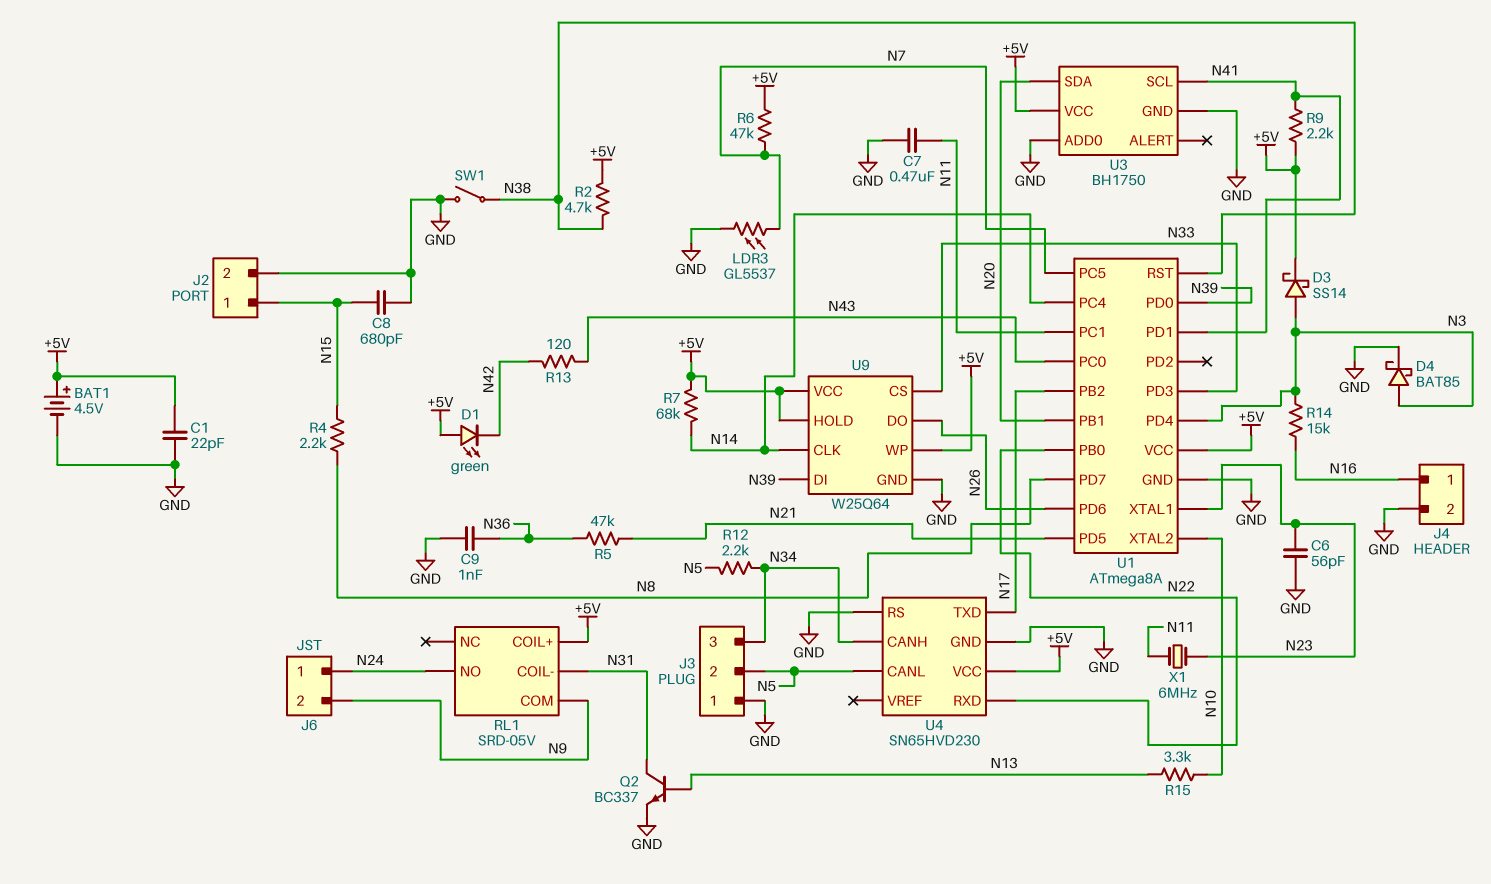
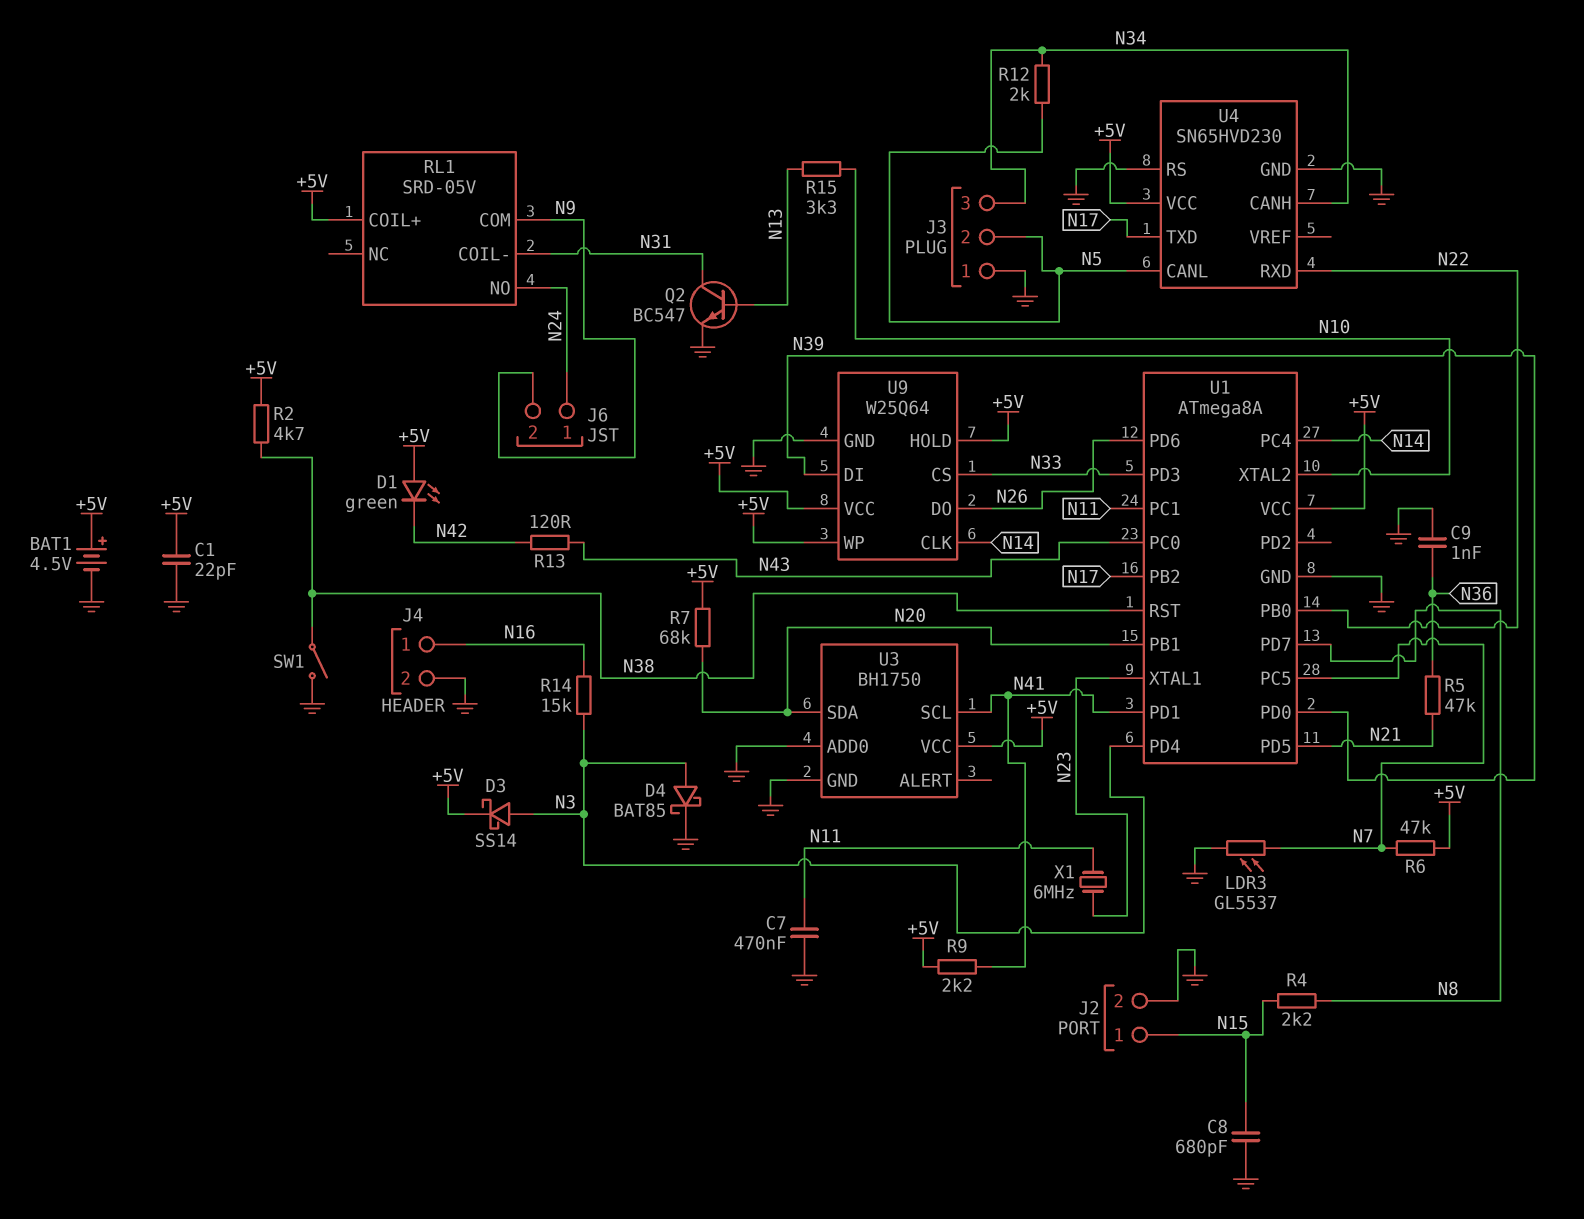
C6: 56pF (GND, N23) -> none
Q2: NPN BC337 (B N13, C N31, E GND) -> NPN BC547 (B N13, C N31, E GND)
R7: 68k (+5V, N14) -> 68k (+5V, N20)
R12: 2.2k (N5, N34) -> 2k (N5, N34)

